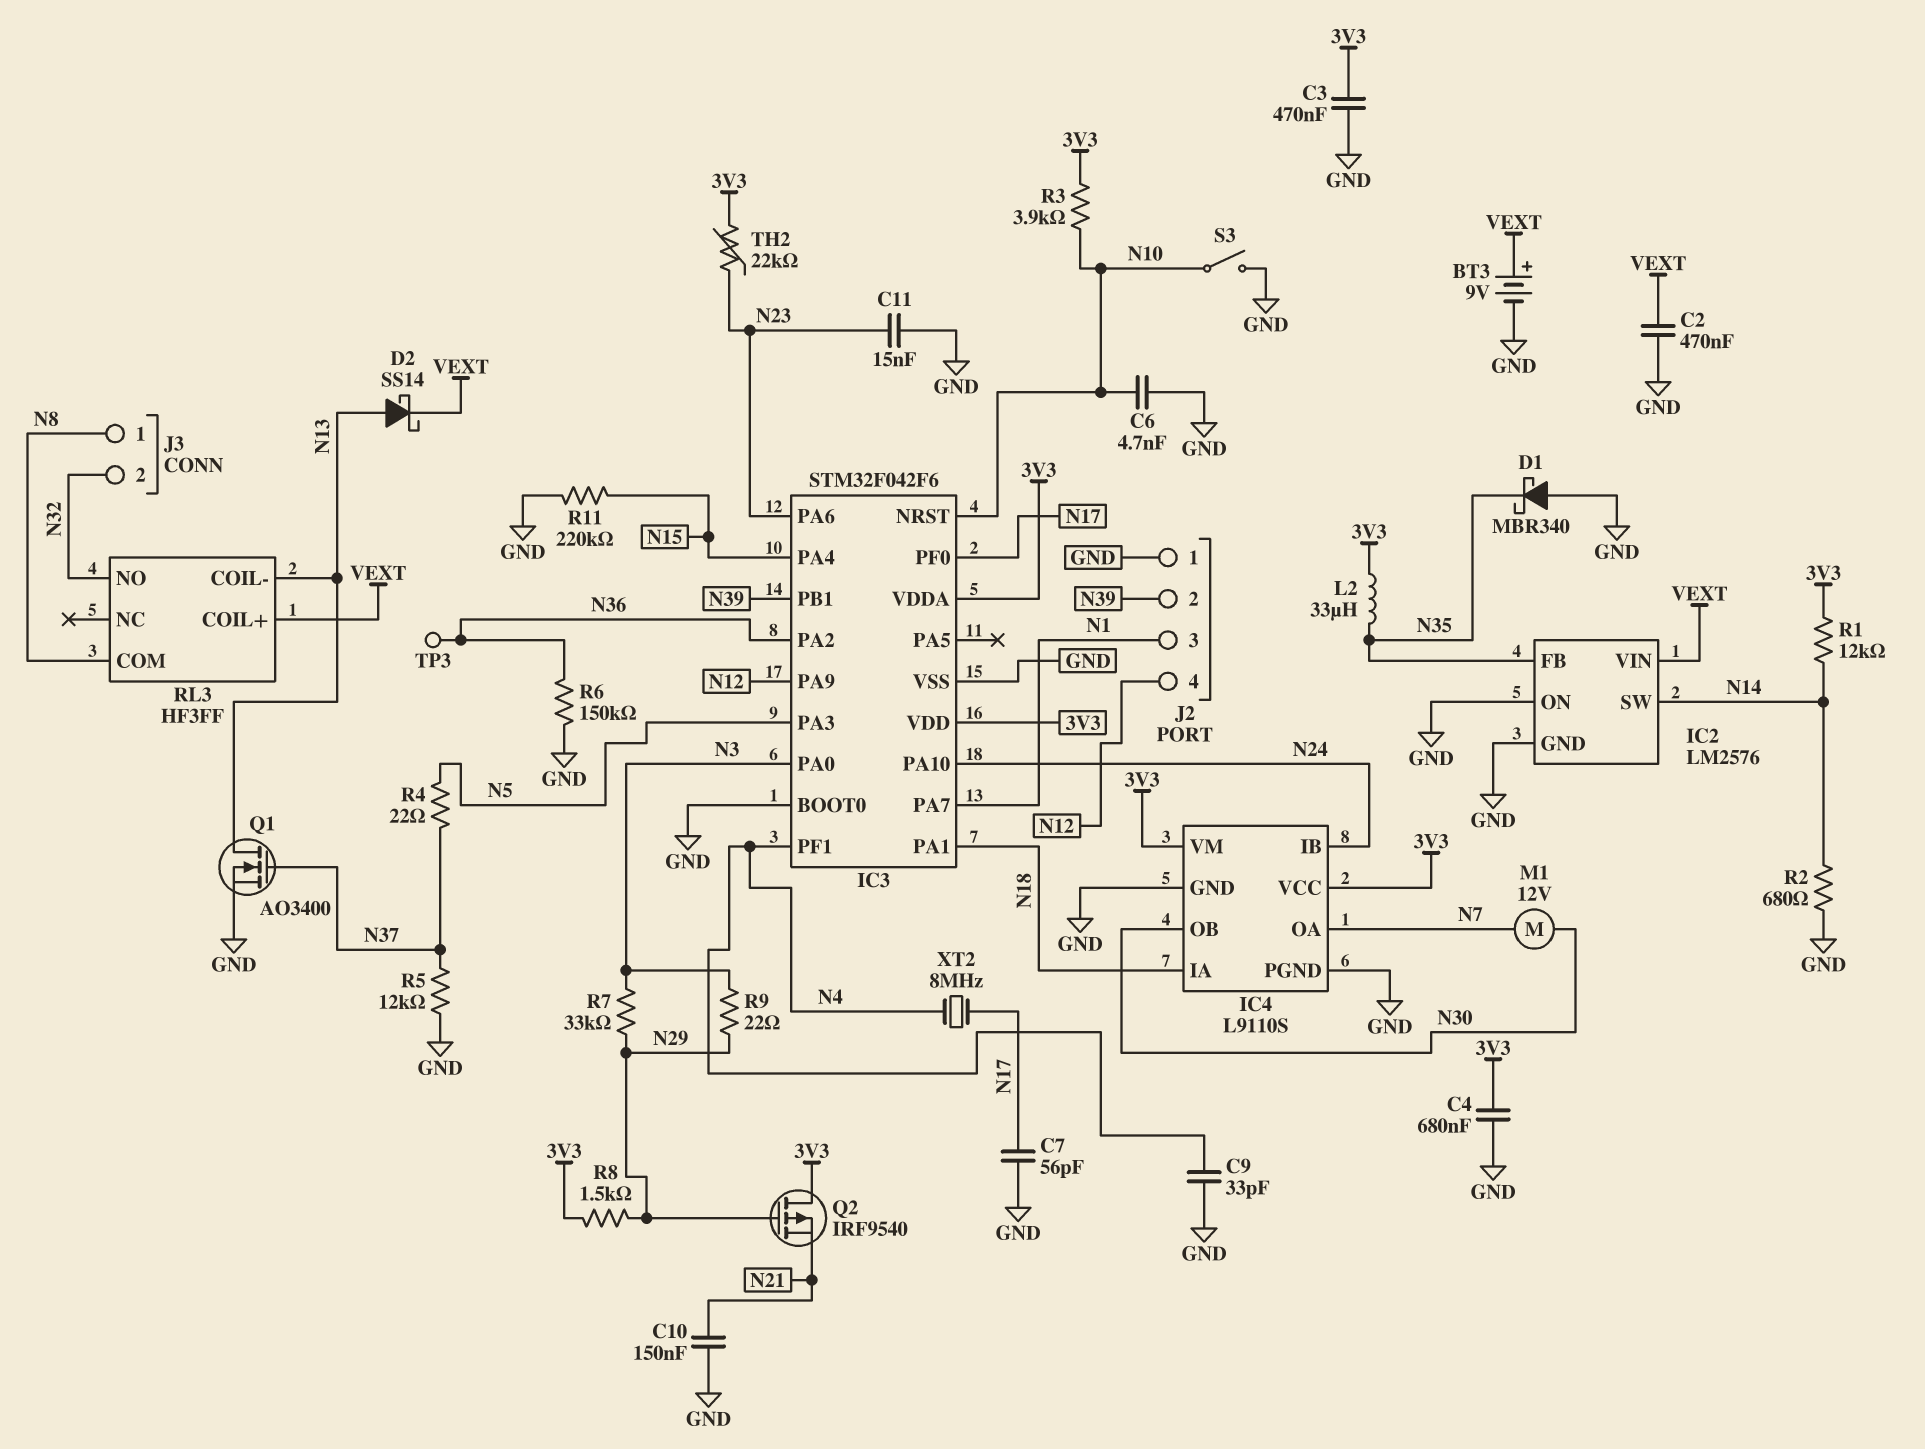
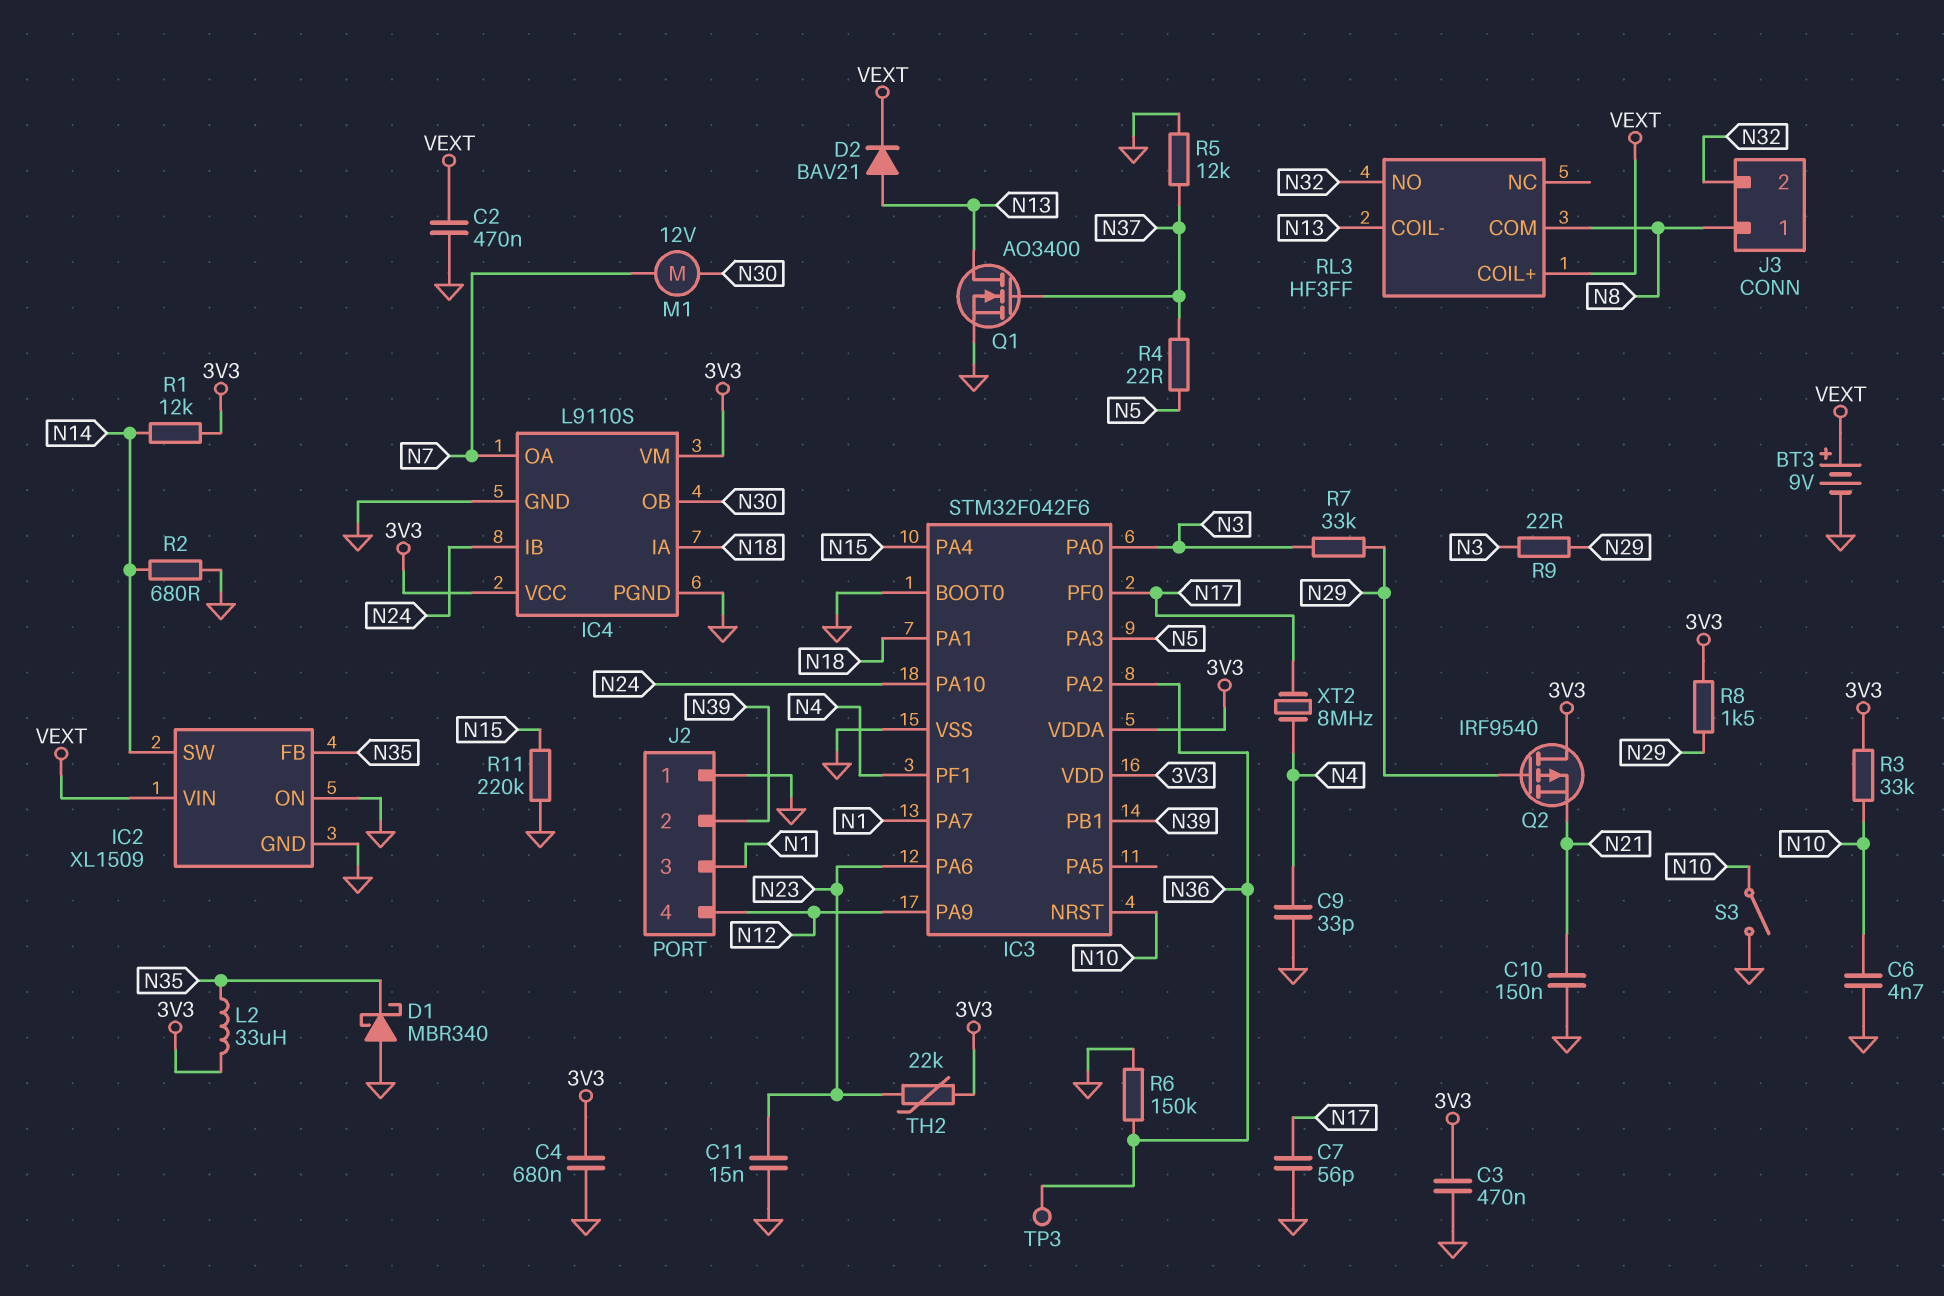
D2: schottky SS14 (A N13, K VEXT) -> diode BAV21 (A N13, K VEXT)
IC2: LM2576 -> XL1509
R3: 3.9k (3V3, N10) -> 33k (3V3, N10)

